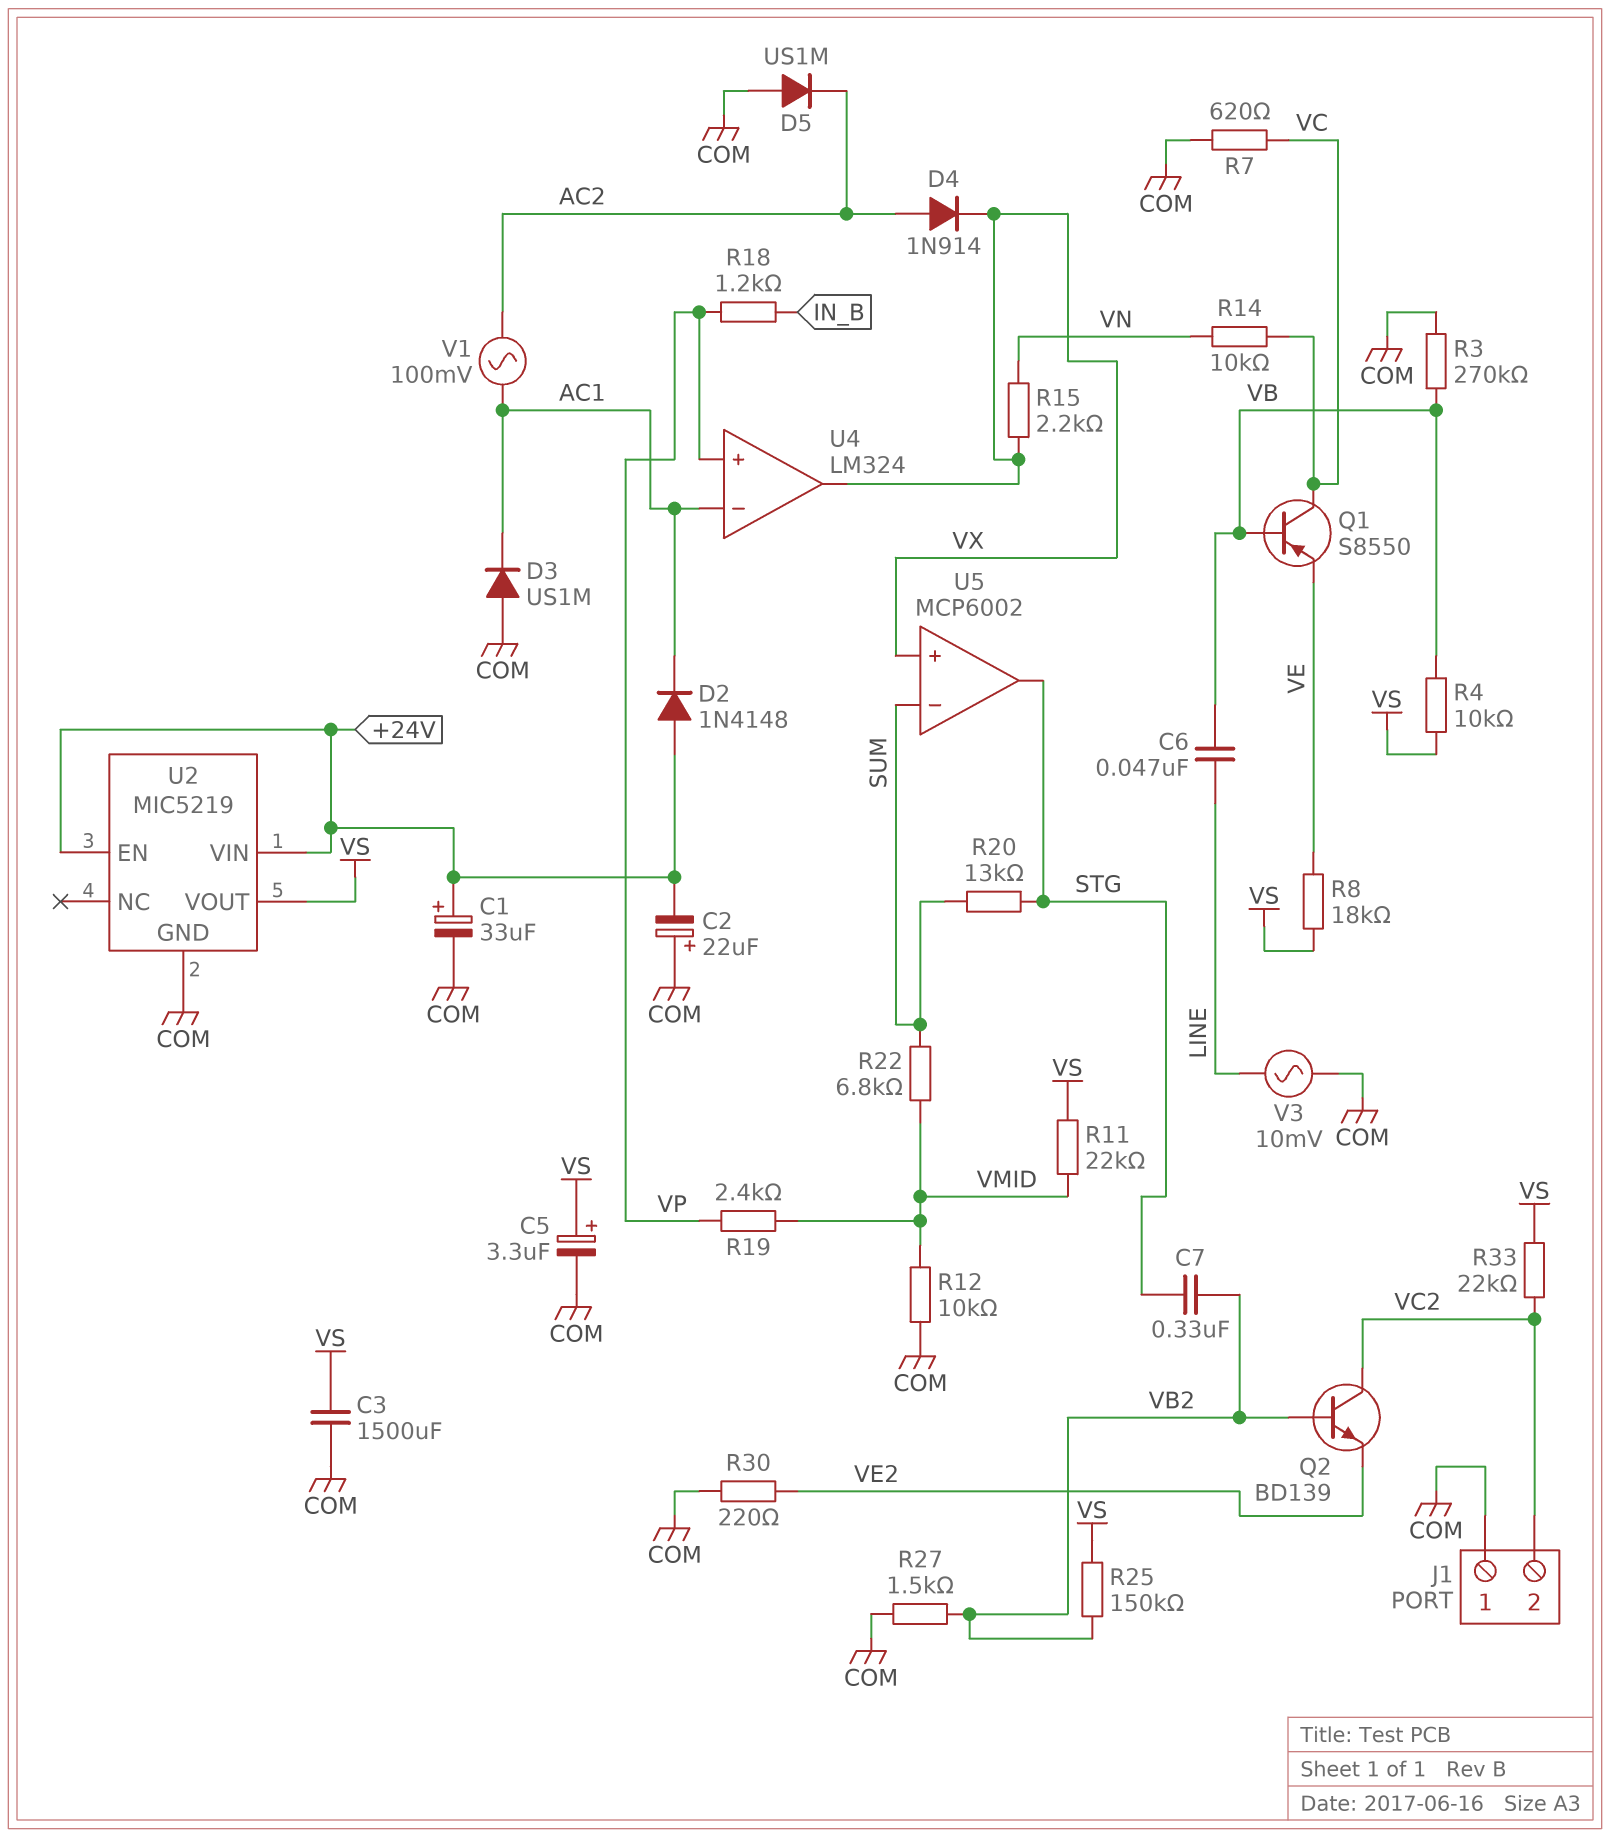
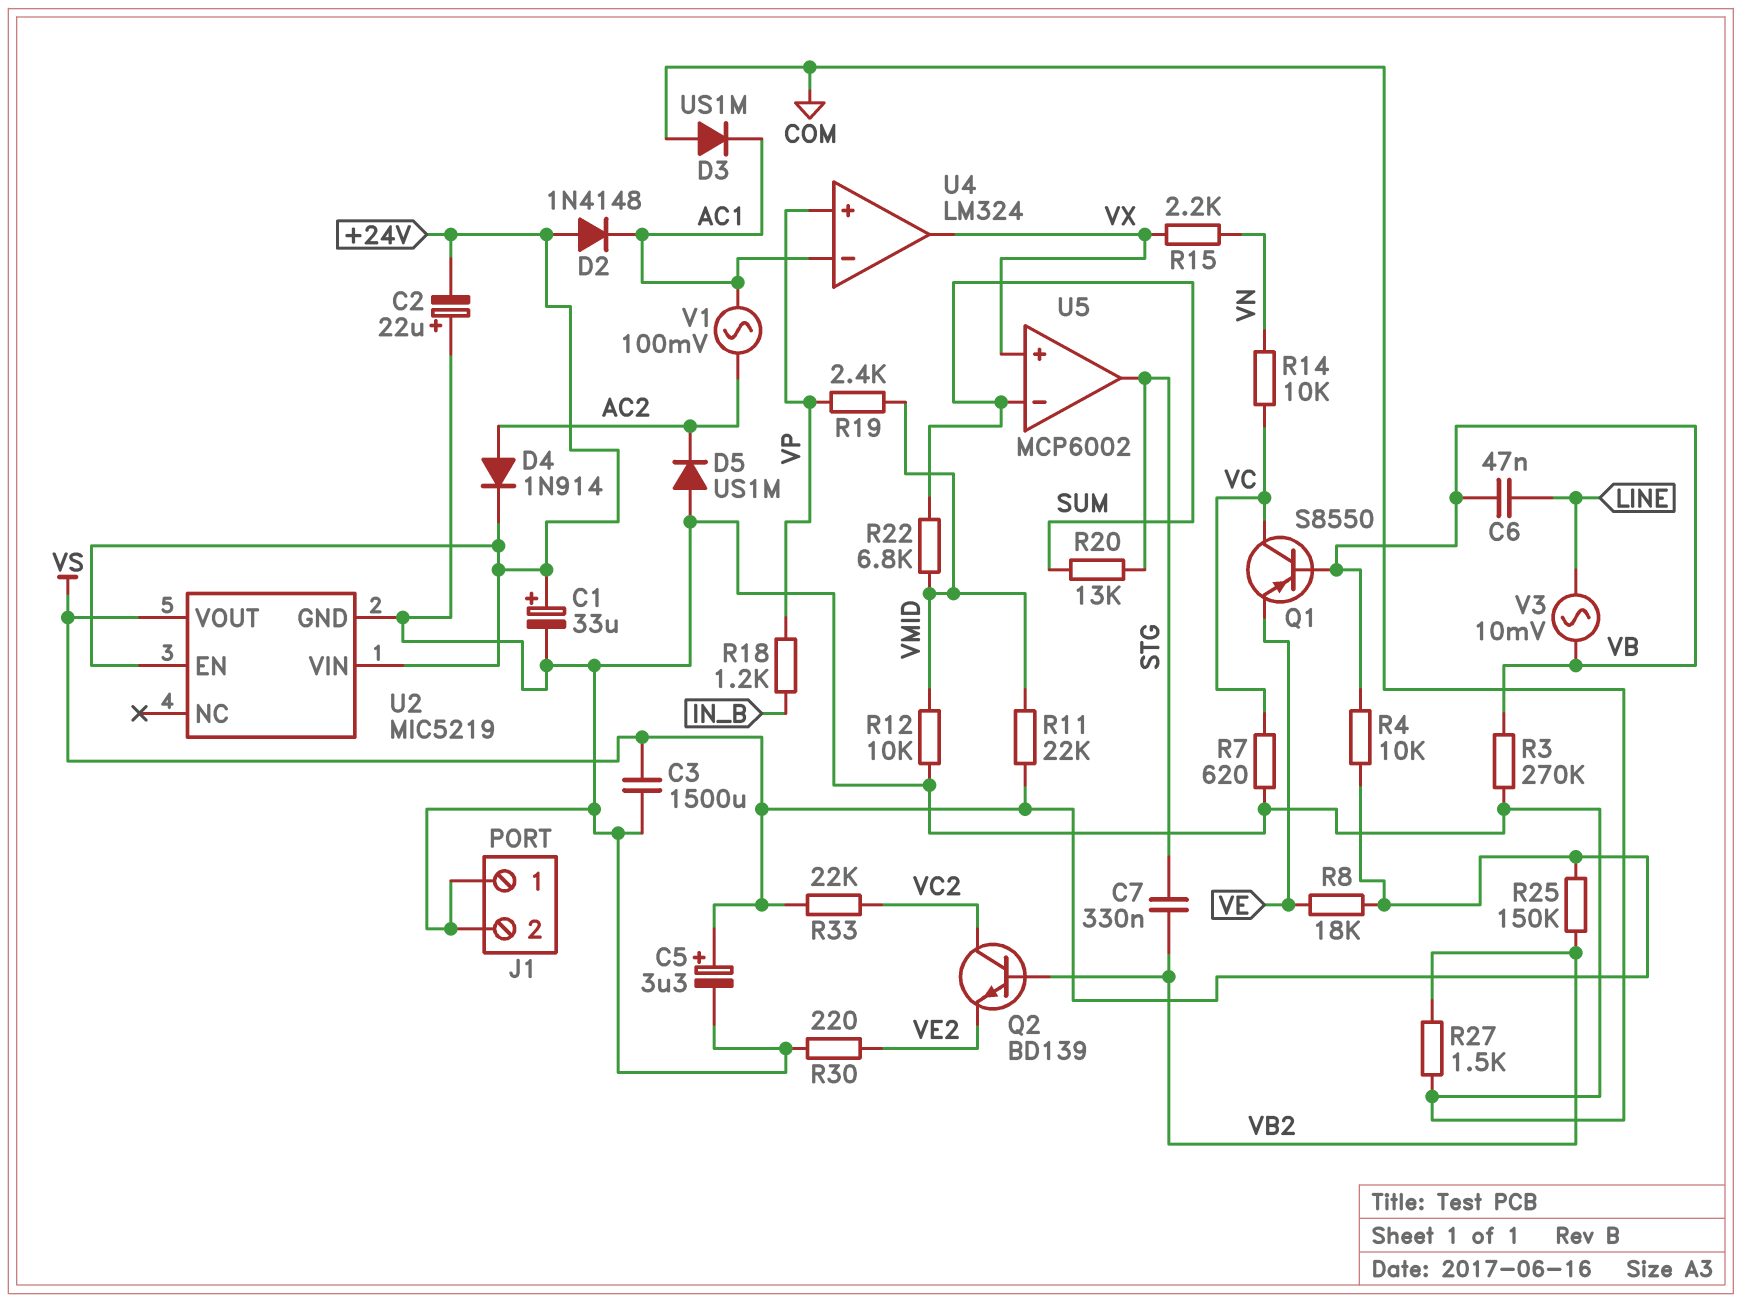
D4: diode 1N914 (A AC2, K VX) -> diode 1N914 (A AC2, K +24V)
J1 pin 2: VC2 -> COM
V3: AC 10mV (COM, LINE) -> AC 10mV (LINE, VB)

